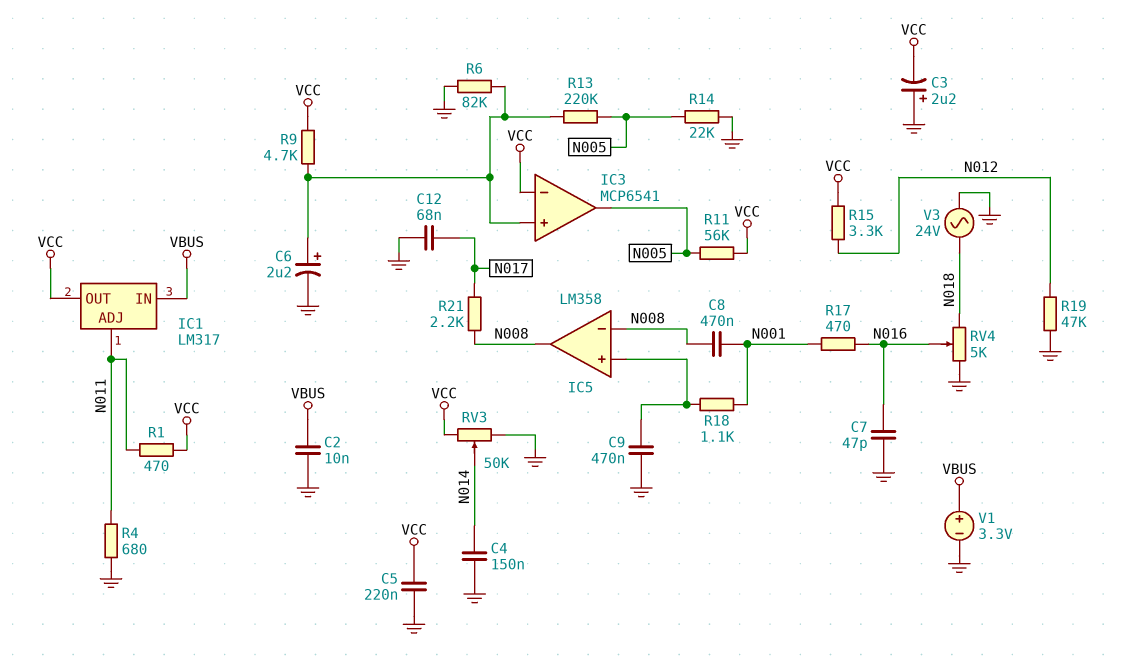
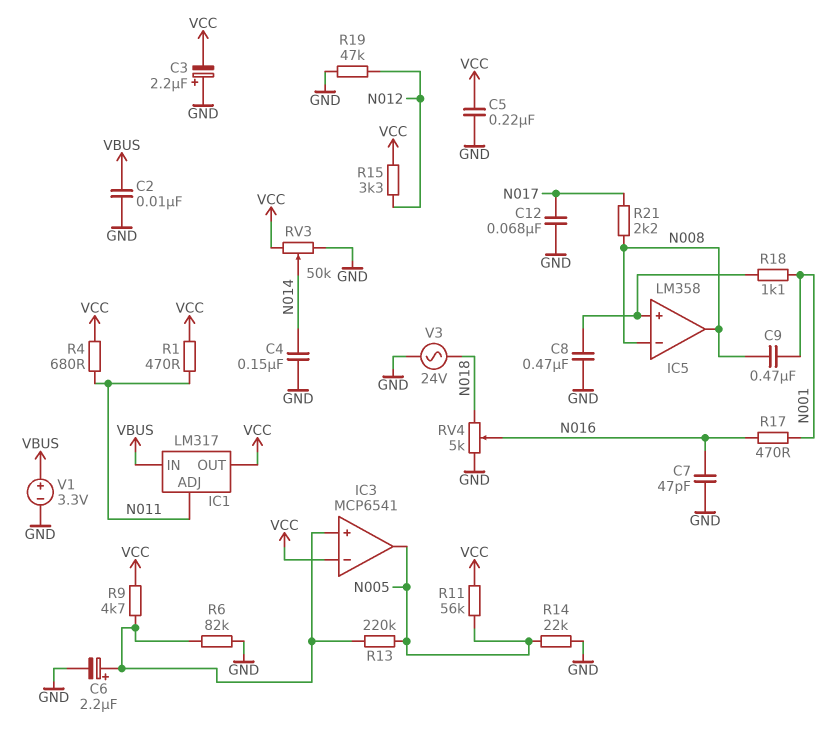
C8: 470nF (N001, N008) -> 470nF (GND, IC5/in+)
C9: 470nF (GND, IC5/in+) -> 470nF (N001, N008)
R4: 680 (GND, N011) -> 680 (N011, VCC)

